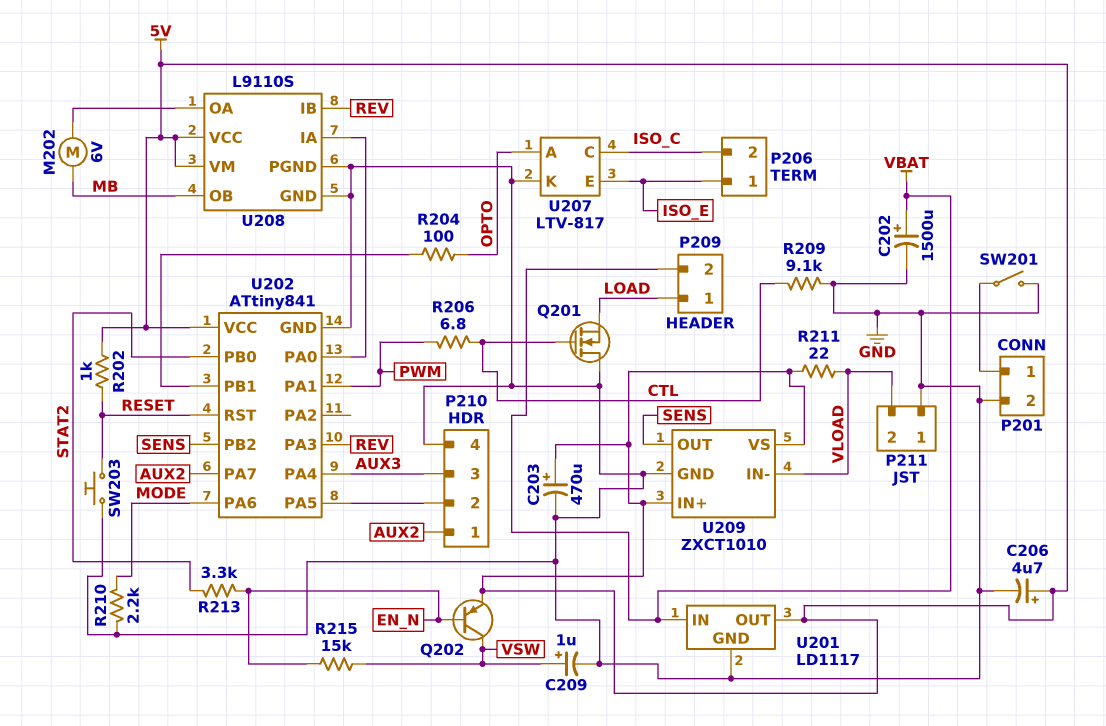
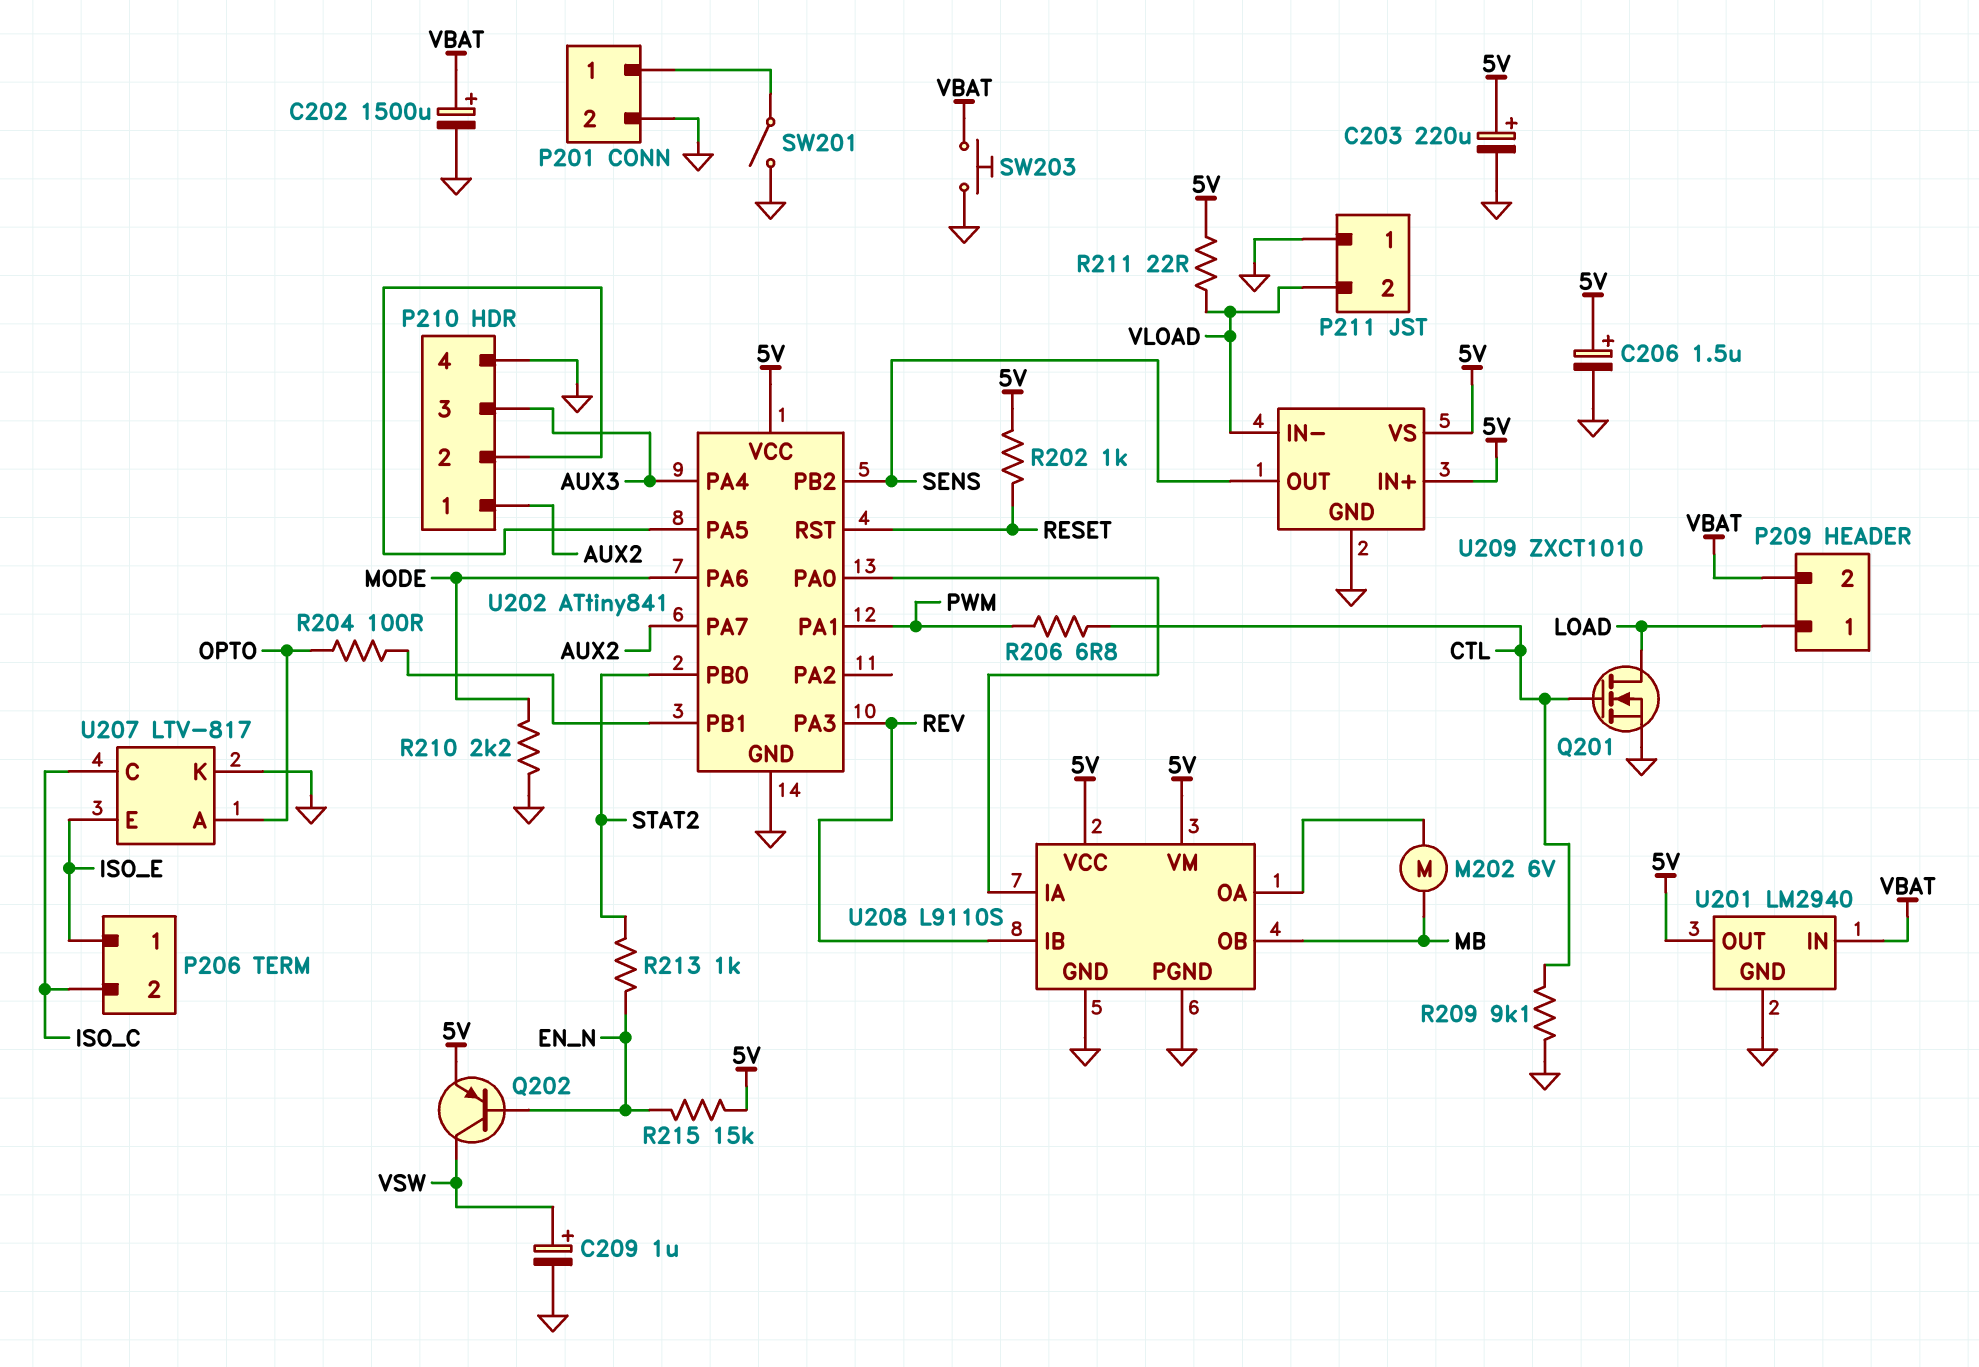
C203: 470uF (plus 5V, minus GND) -> 220uF (plus 5V, minus GND)
C206: 4.7uF (plus 5V, minus GND) -> 1.5uF (plus 5V, minus GND)
Q201: NMOS (G CTL, D GND, S LOAD) -> NMOS (G CTL, D LOAD, S GND)
R213: 3.3k (EN_N, STAT2) -> 1k (EN_N, STAT2)
R215: 15k (EN_N, VSW) -> 15k (5V, EN_N)
SW203: button (GND, RESET) -> button (GND, VBAT)
U201: LD1117 -> LM2940

